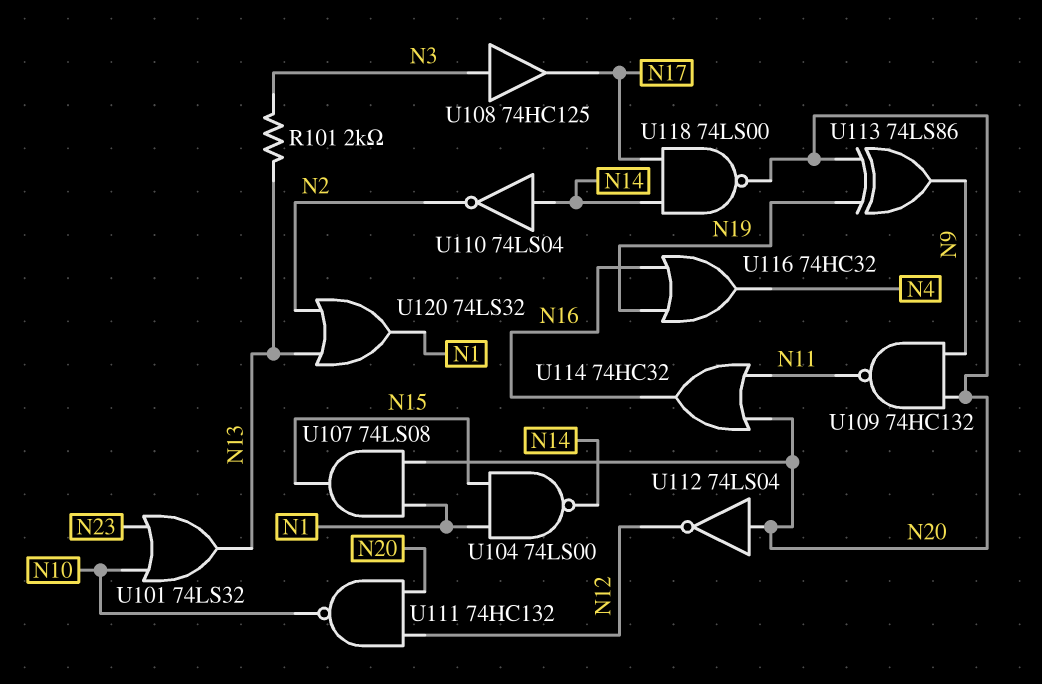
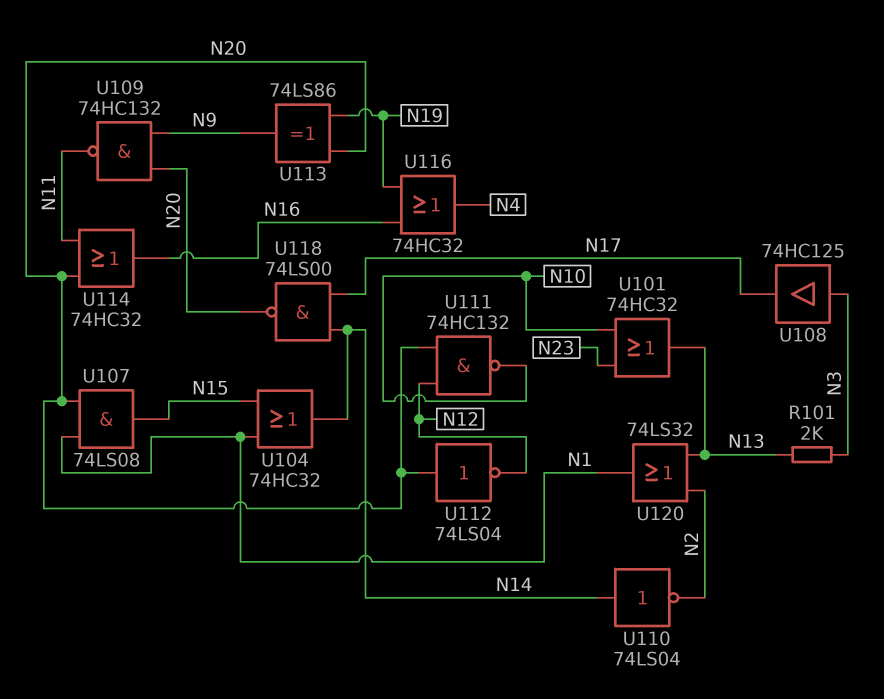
U101: OR 74LS32 (in N10, in N23, out N13) -> OR 74HC32 (in N10, in N23, out N13)
U104: NAND 74LS00 (in N1, in N15, out N14) -> OR 74HC32 (in N1, in N15, out N14)

